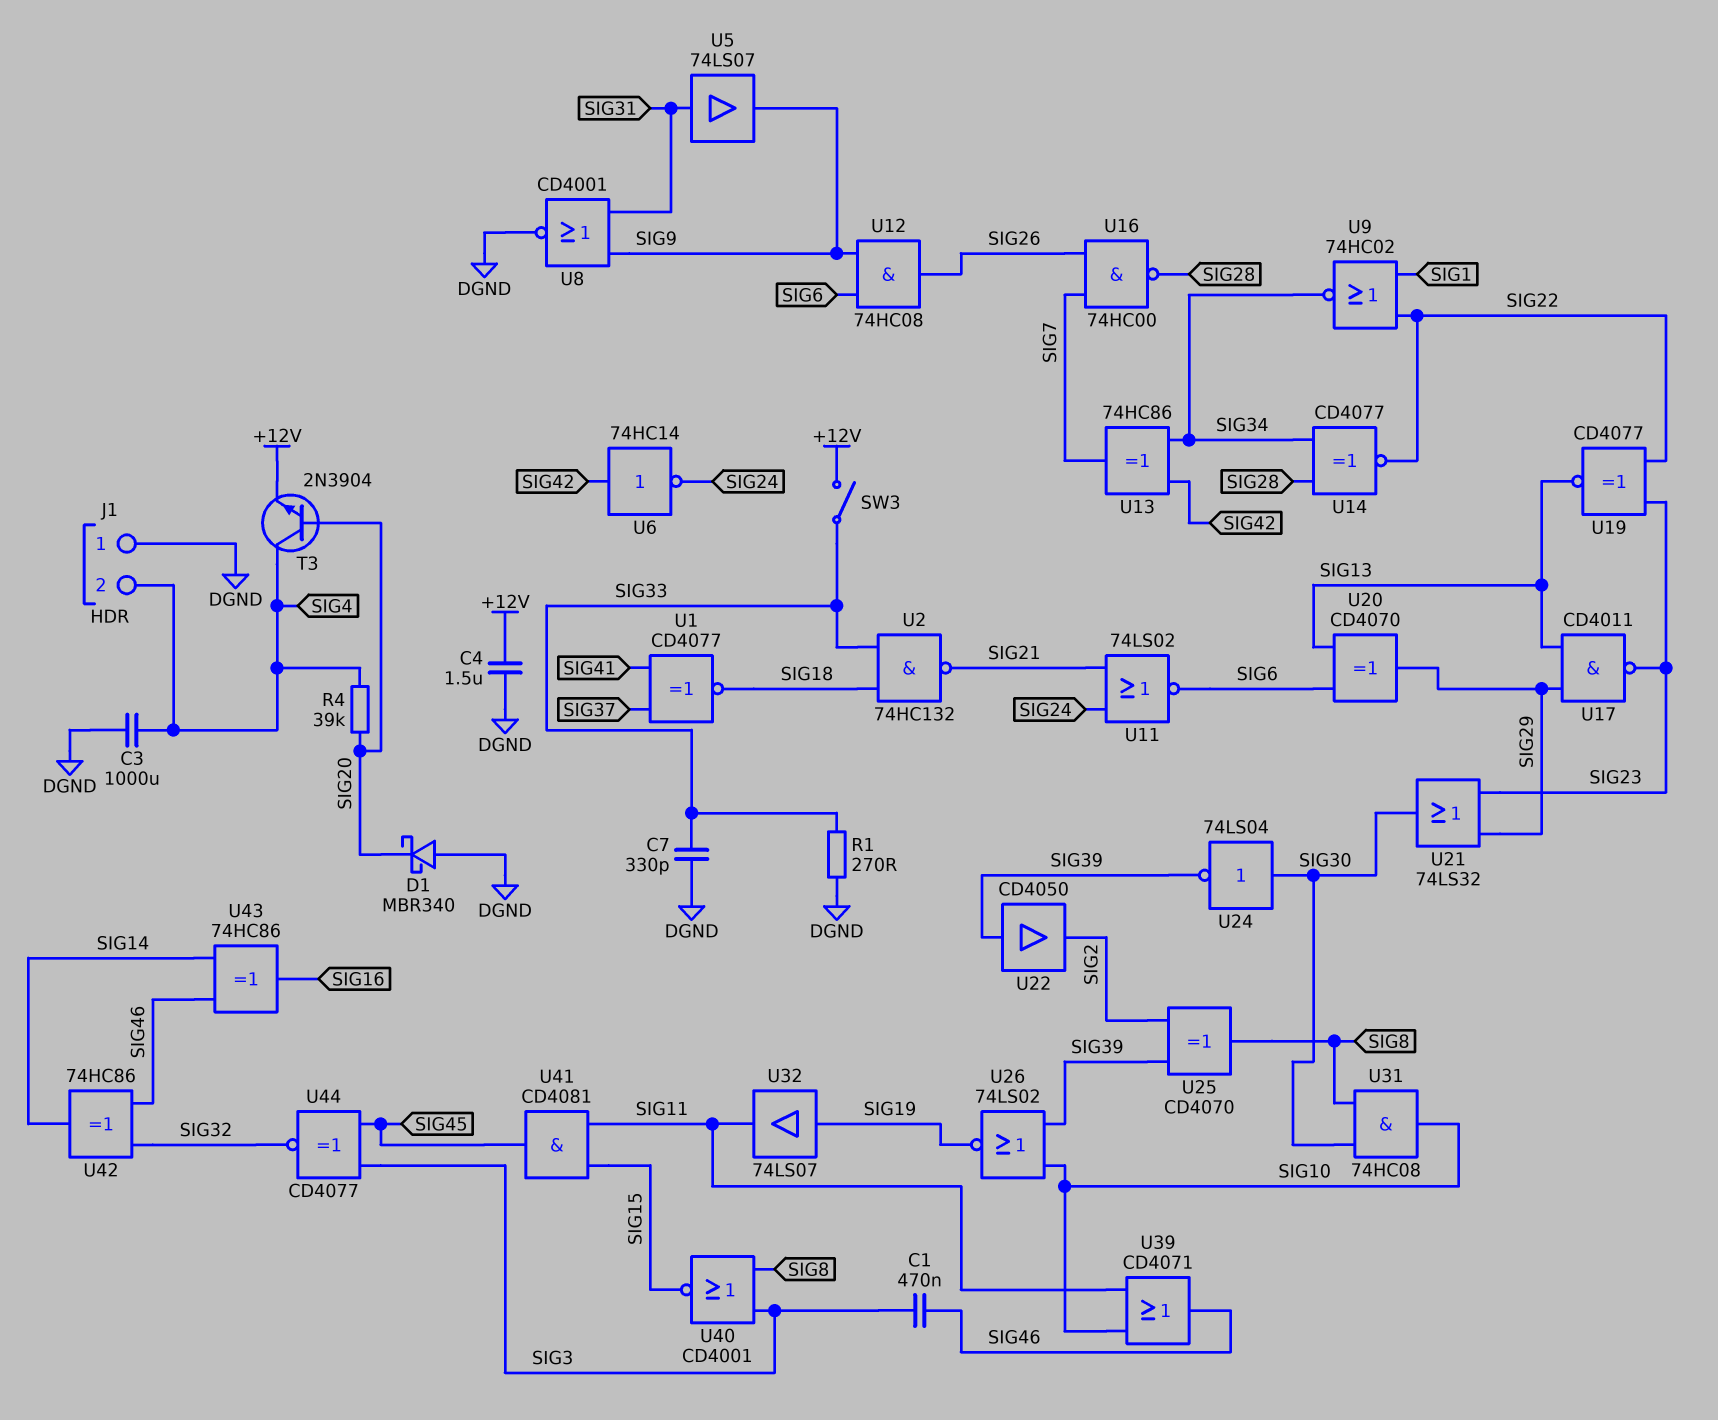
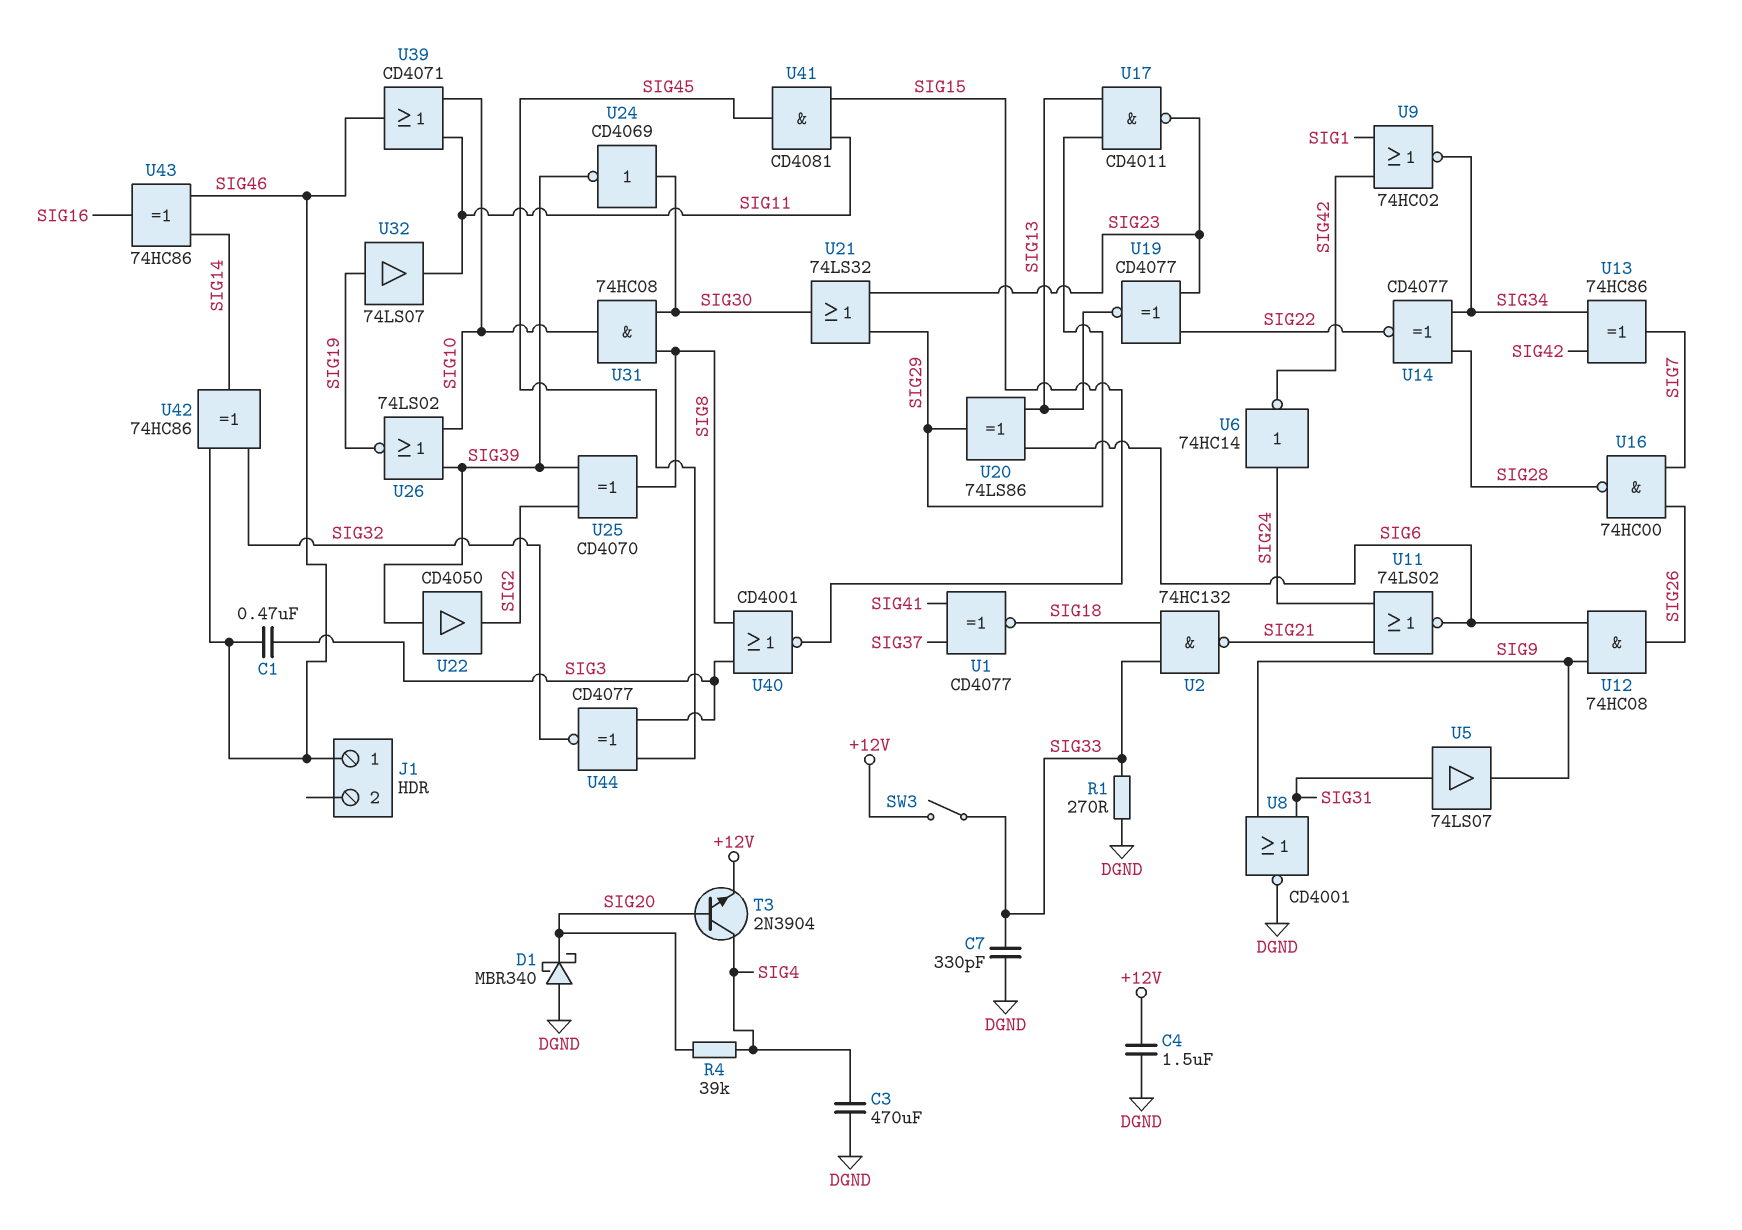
C3: 1000uF (DGND, SIG4) -> 470uF (DGND, SIG4)
J1 pin 1: DGND -> SIG46
J1 pin 2: SIG4 -> none
U6: NOT 74HC14 (in SIG42, out SIG24) -> NOT 74HC14 (in SIG24, out SIG42)
U9: NOR 74HC02 (in SIG1, in SIG22, out SIG34) -> NOR 74HC02 (in SIG1, in SIG42, out SIG34)
U20: XOR CD4070 (in SIG6, in SIG13, out SIG29) -> XOR 74LS86 (in SIG6, in SIG13, out SIG29)
U24: NOT 74LS04 (in SIG30, out SIG39) -> NOT CD4069 (in SIG30, out SIG39)

